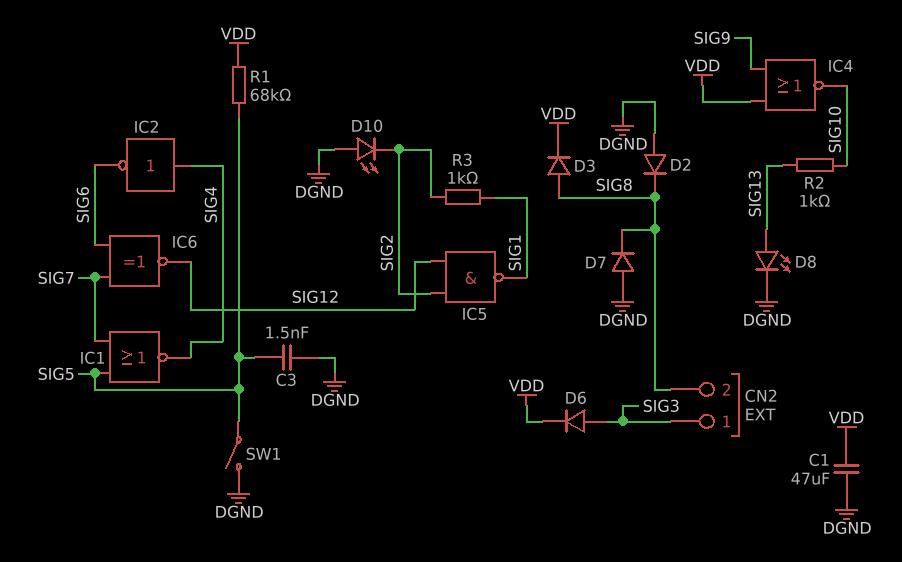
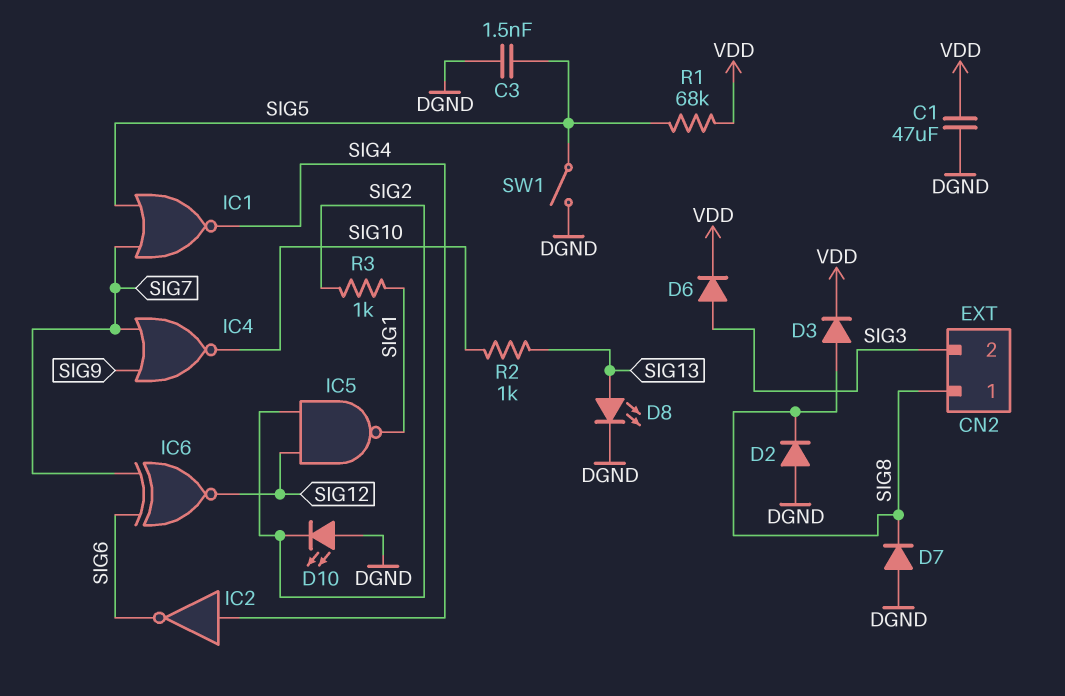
CN2 pin 1: SIG3 -> SIG8
CN2 pin 2: SIG8 -> SIG3
IC4: NOR (in SIG9, in VDD, out SIG10) -> NOR (in SIG7, in SIG9, out SIG10)

